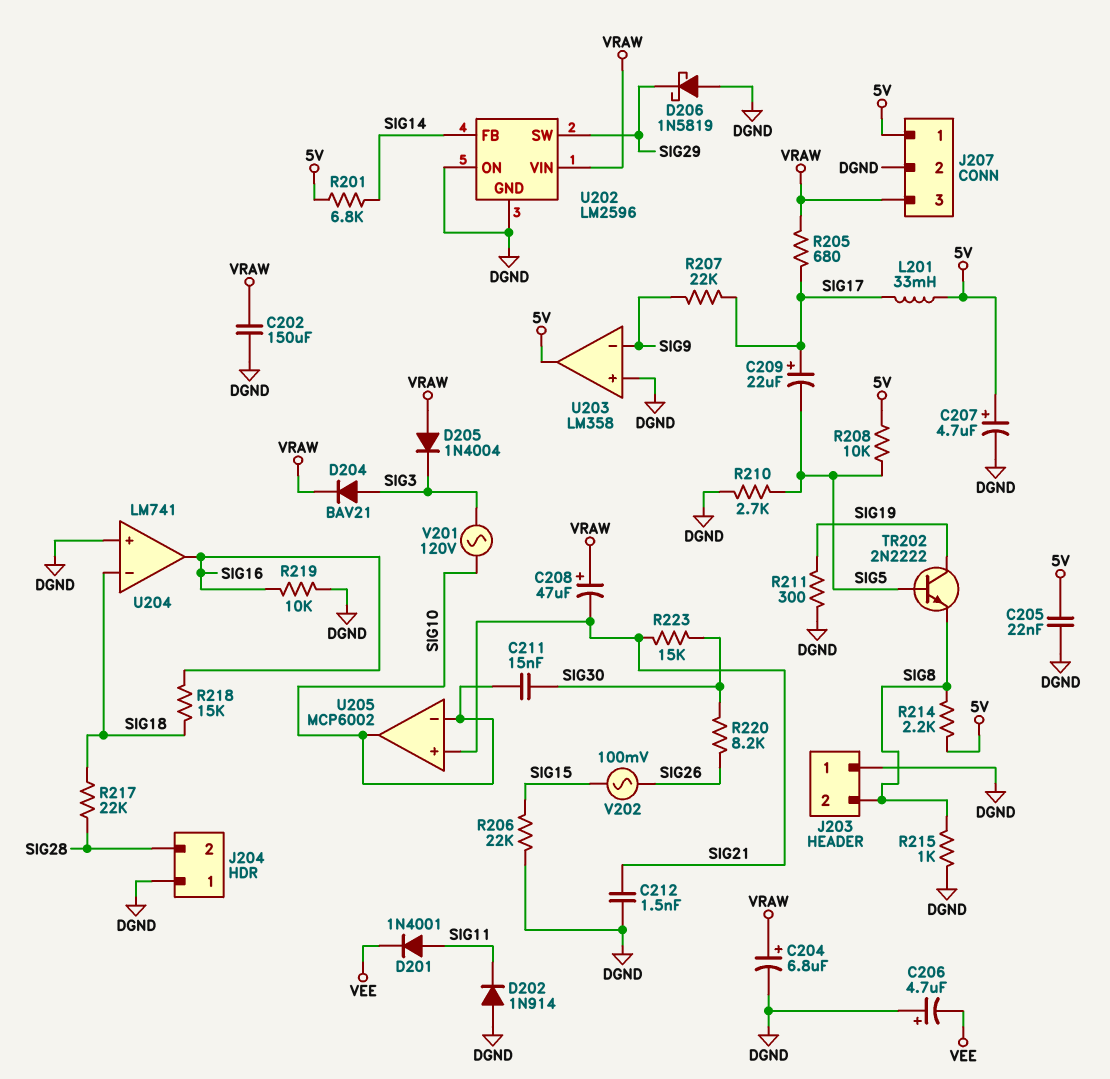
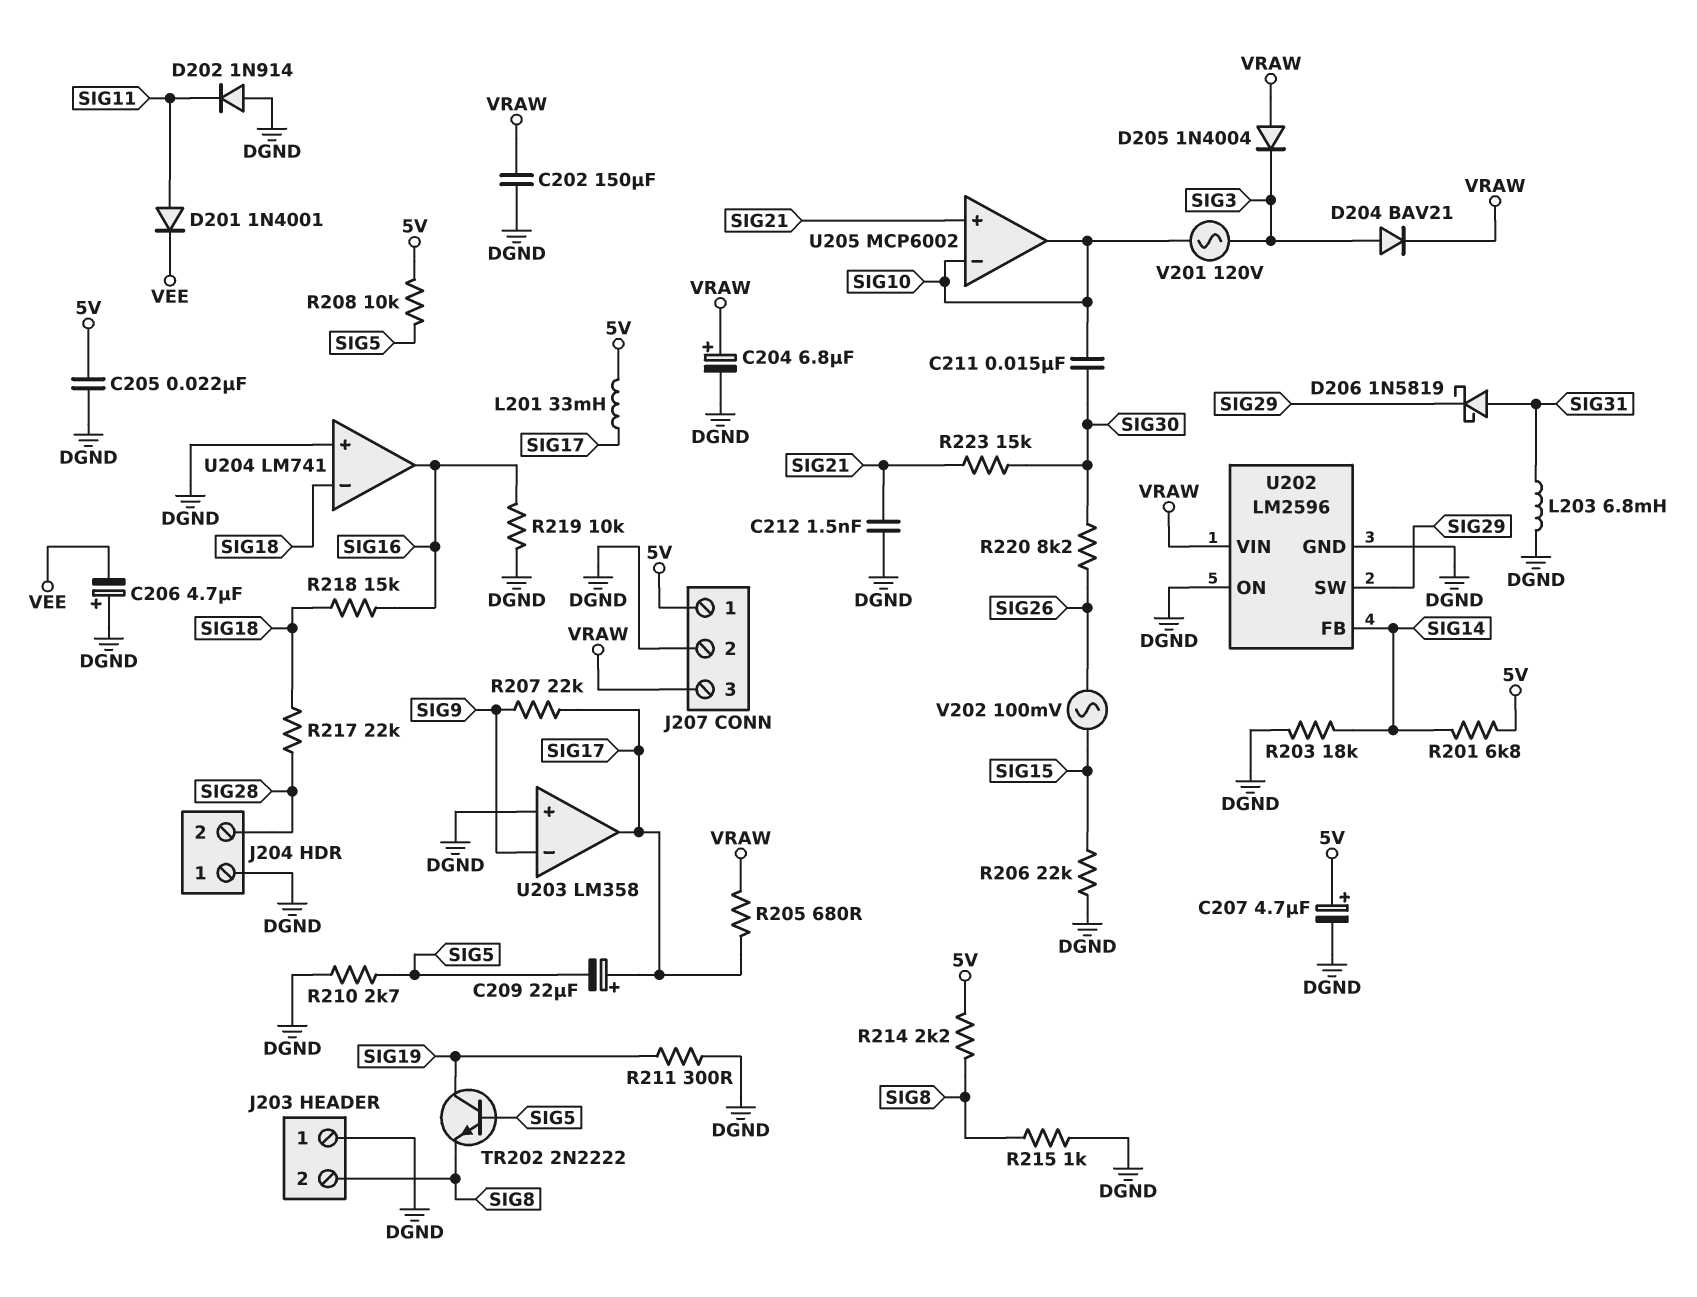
C208: 47uF (plus VRAW, minus SIG21) -> none
D206: schottky 1N5819 (A DGND, K SIG29) -> schottky 1N5819 (A SIG31, K SIG29)
L203: none -> 6.8mH (DGND, SIG31)
R203: none -> 18k (DGND, SIG14)
U203 pin out: 5V -> SIG17

